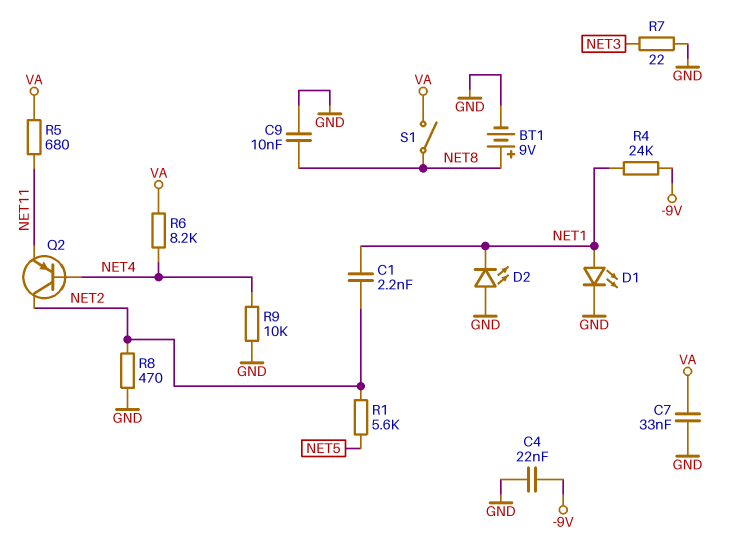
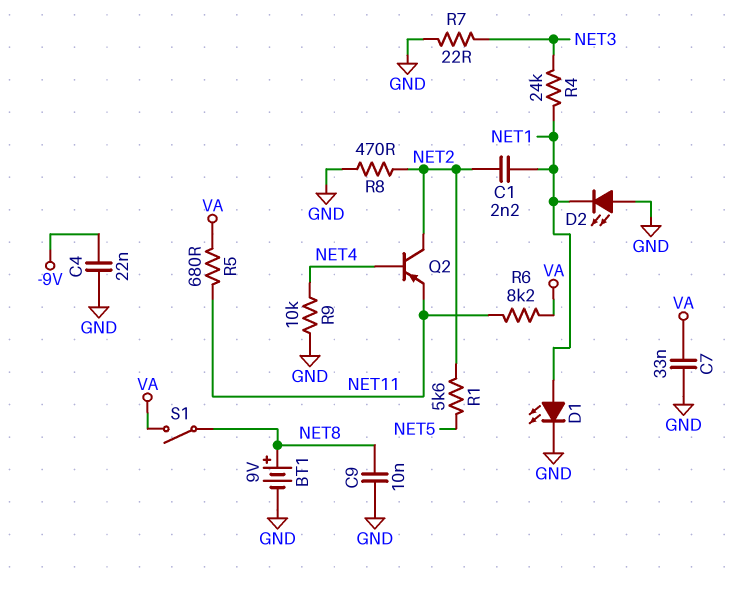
R4: 24k (-9V, NET1) -> 24k (NET1, NET3)
R6: 8.2k (NET4, VA) -> 8.2k (NET11, VA)

